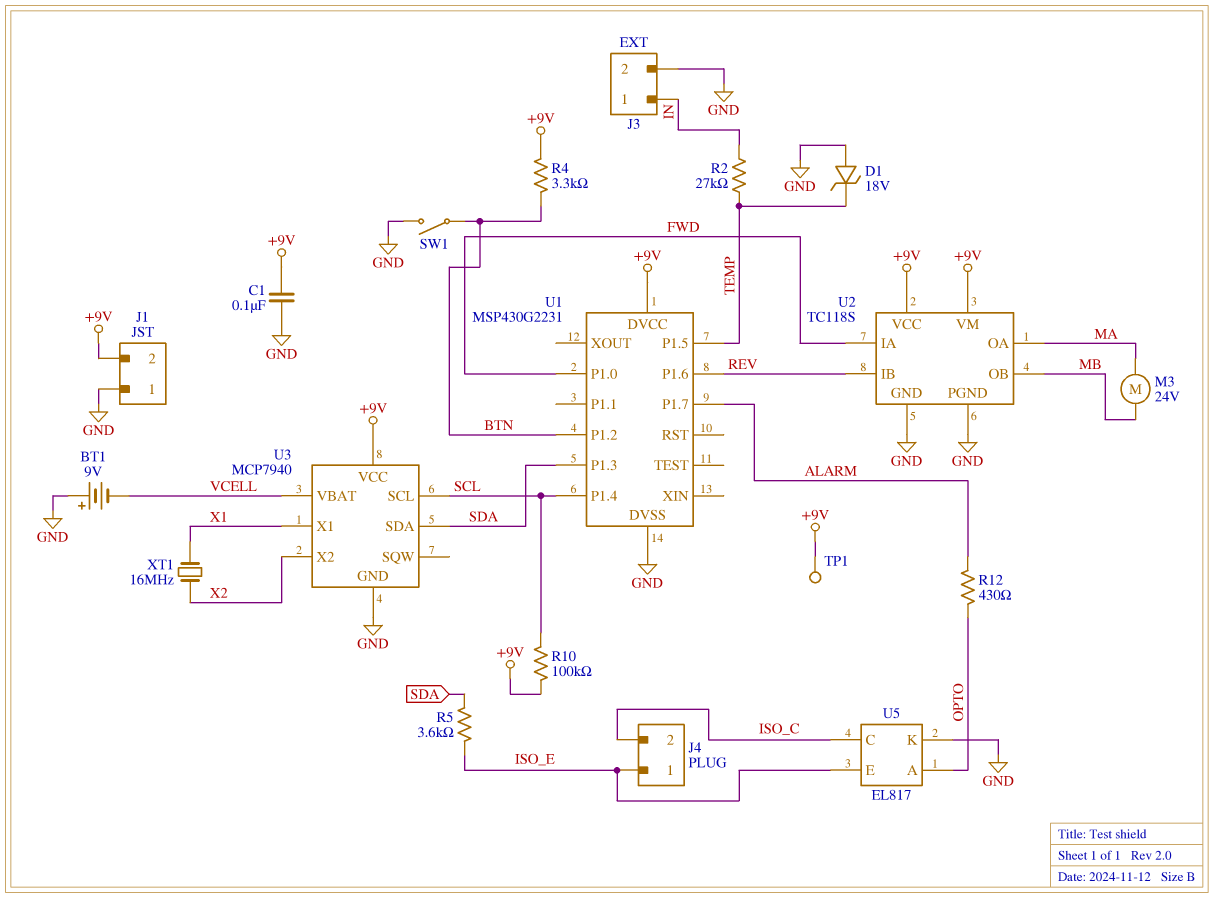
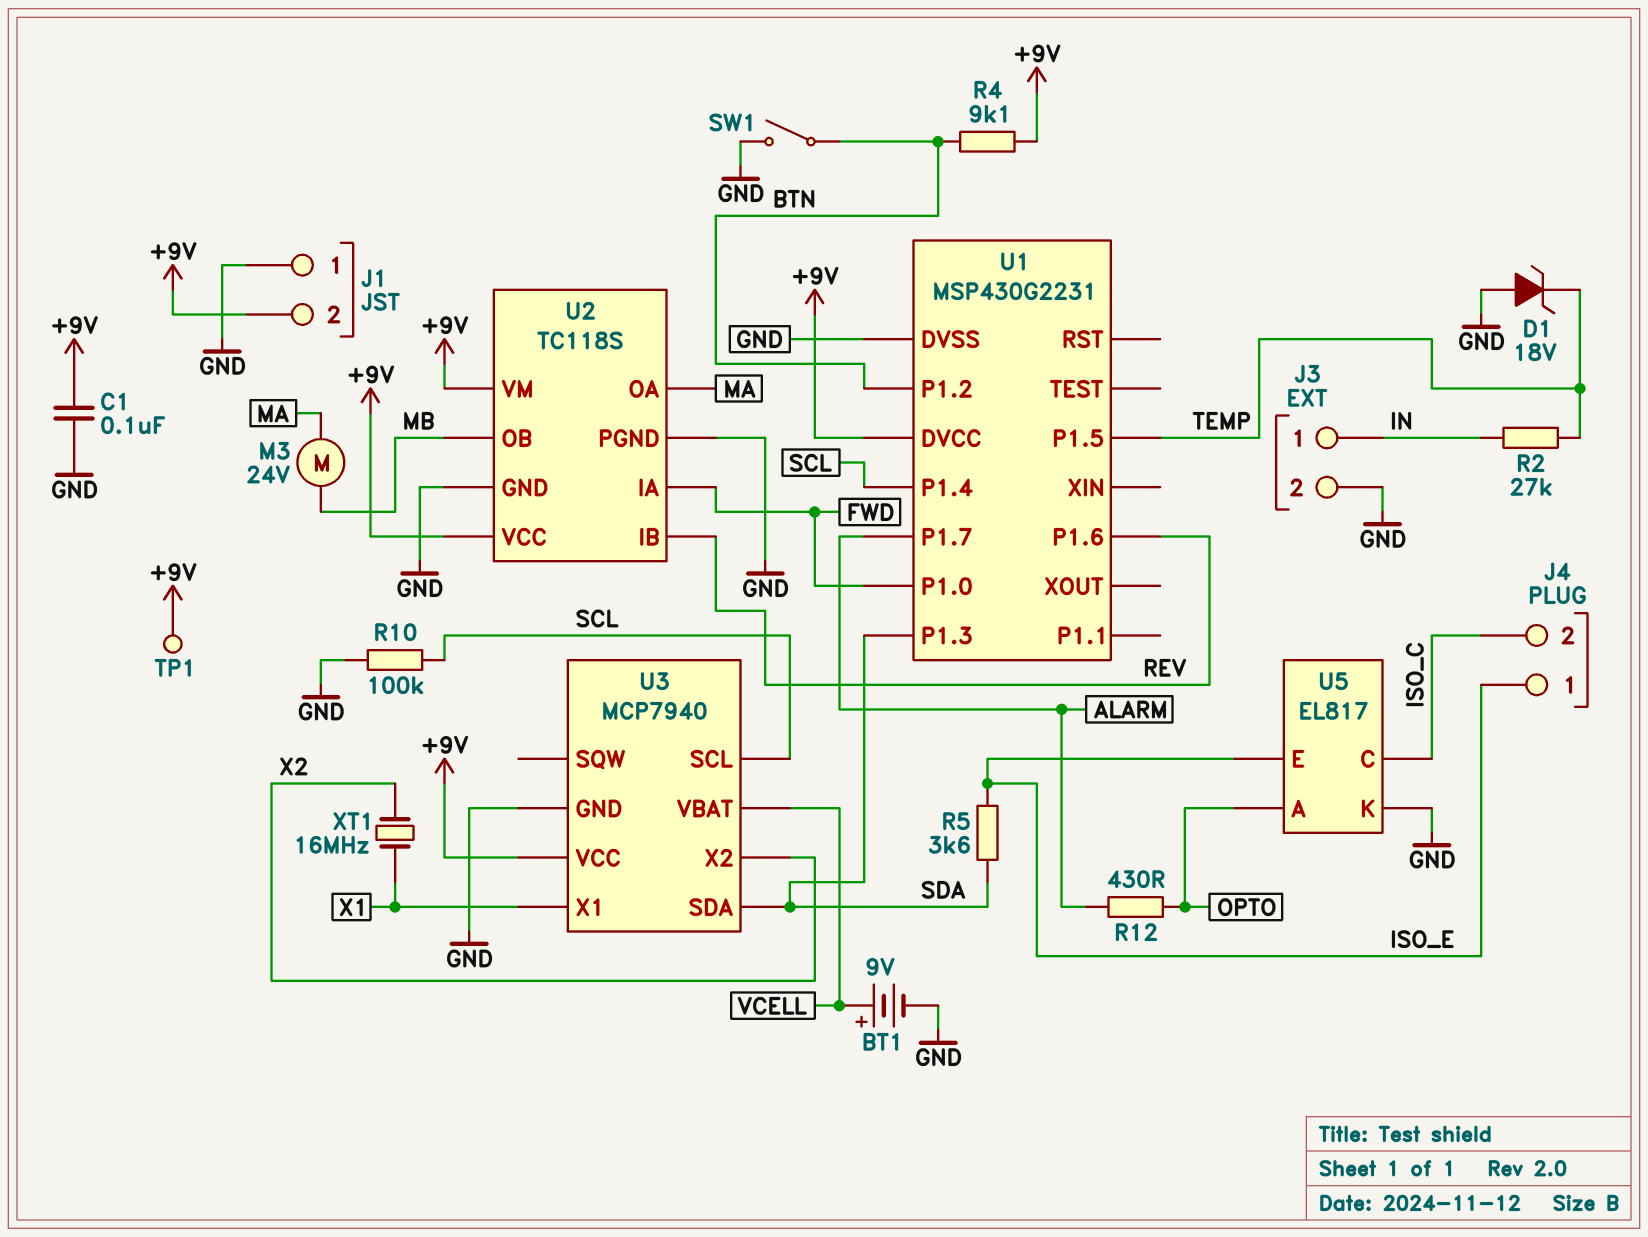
BT1: 9V (plus GND, minus VCELL) -> 9V (plus VCELL, minus GND)
R4: 3.3k (+9V, BTN) -> 9.1k (+9V, BTN)
R10: 100k (+9V, SCL) -> 100k (GND, SCL)

